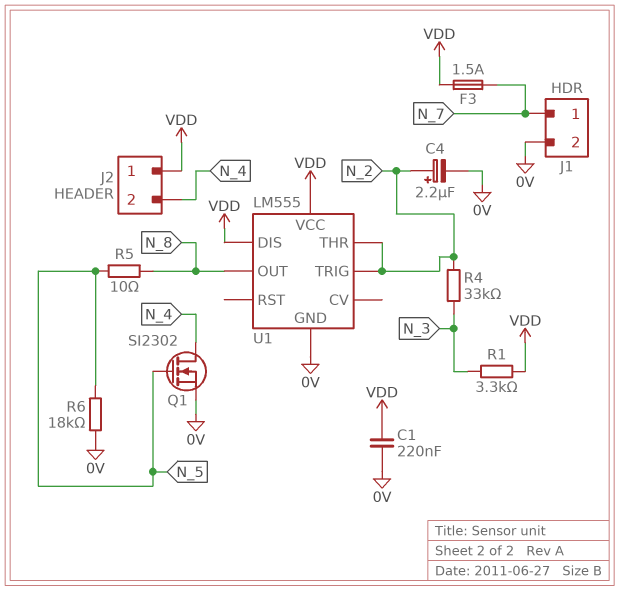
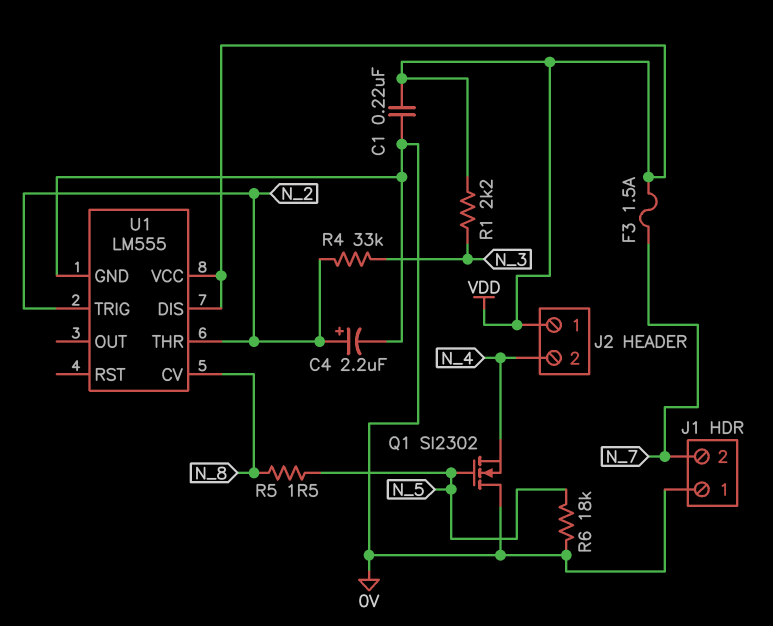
J1 pin 1: N_7 -> 0V
J1 pin 2: 0V -> N_7
Q1: NMOS SI2302 (G N_5, D N_4, S 0V) -> NMOS SI2302 (G N_5, D 0V, S N_4)
R1: 3.3k (N_3, VDD) -> 2.2k (N_3, VDD)
R5: 10 (N_5, N_8) -> 1.5 (N_5, N_8)
U1 pin CV: none -> N_8
U1 pin OUT: N_8 -> none

